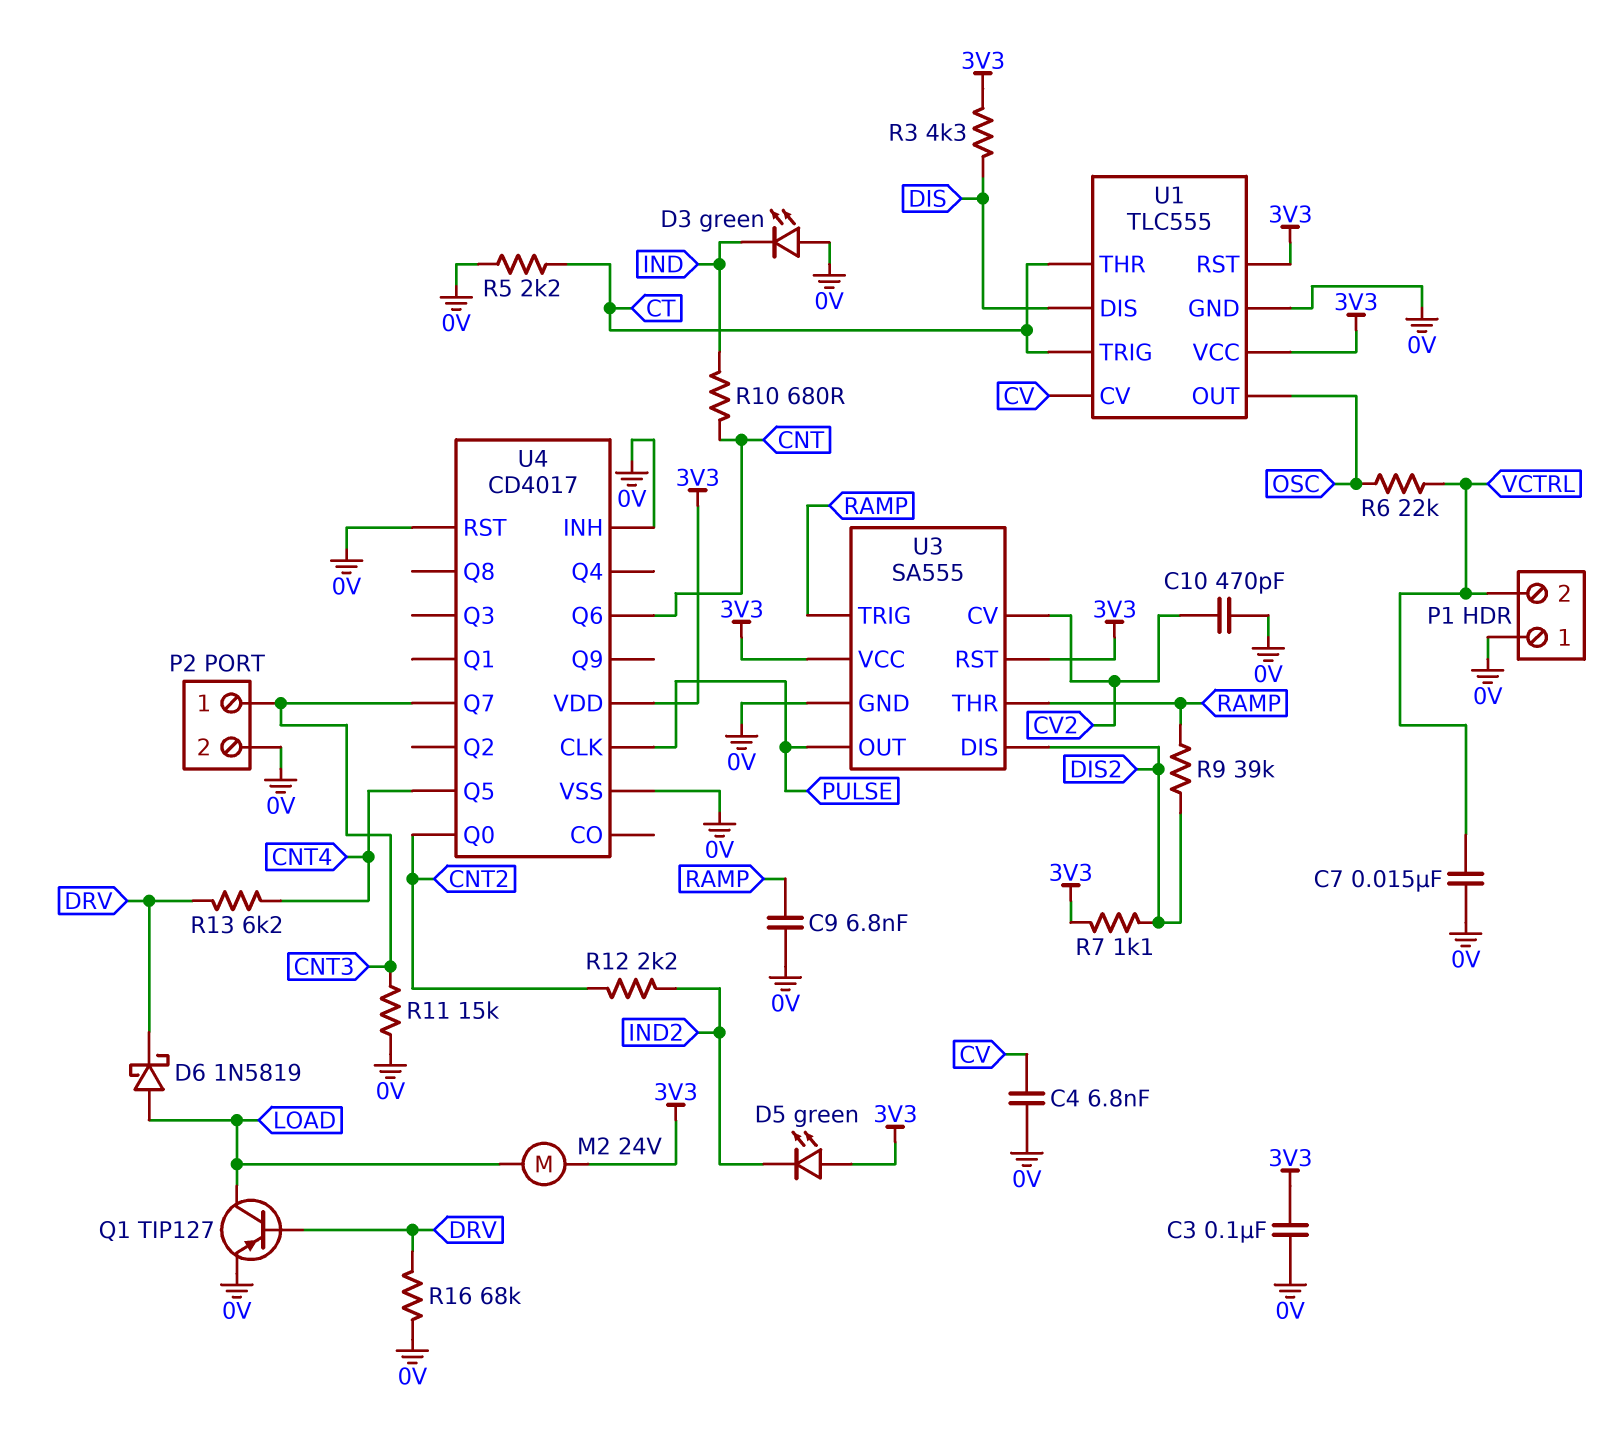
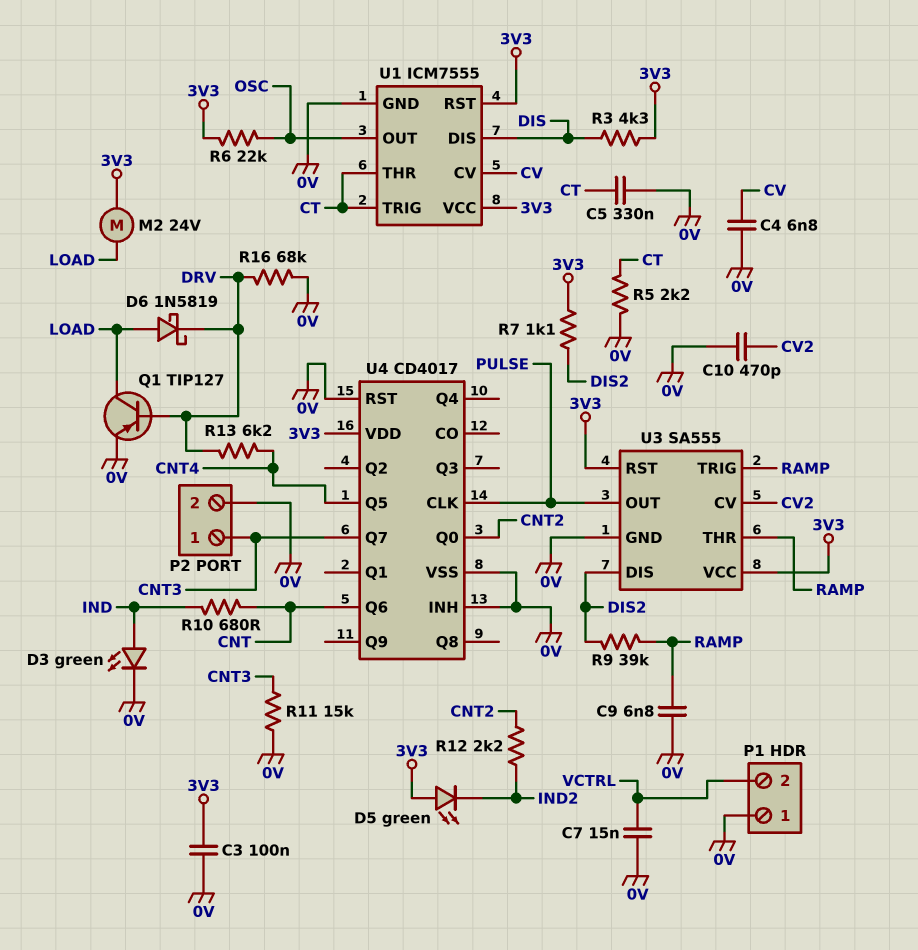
C5: none -> 330nF (0V, CT)
D3: LED green (A 0V, K IND) -> LED green (A IND, K 0V)
R6: 22k (OSC, VCTRL) -> 22k (3V3, OSC)
U1: TLC555 -> ICM7555

